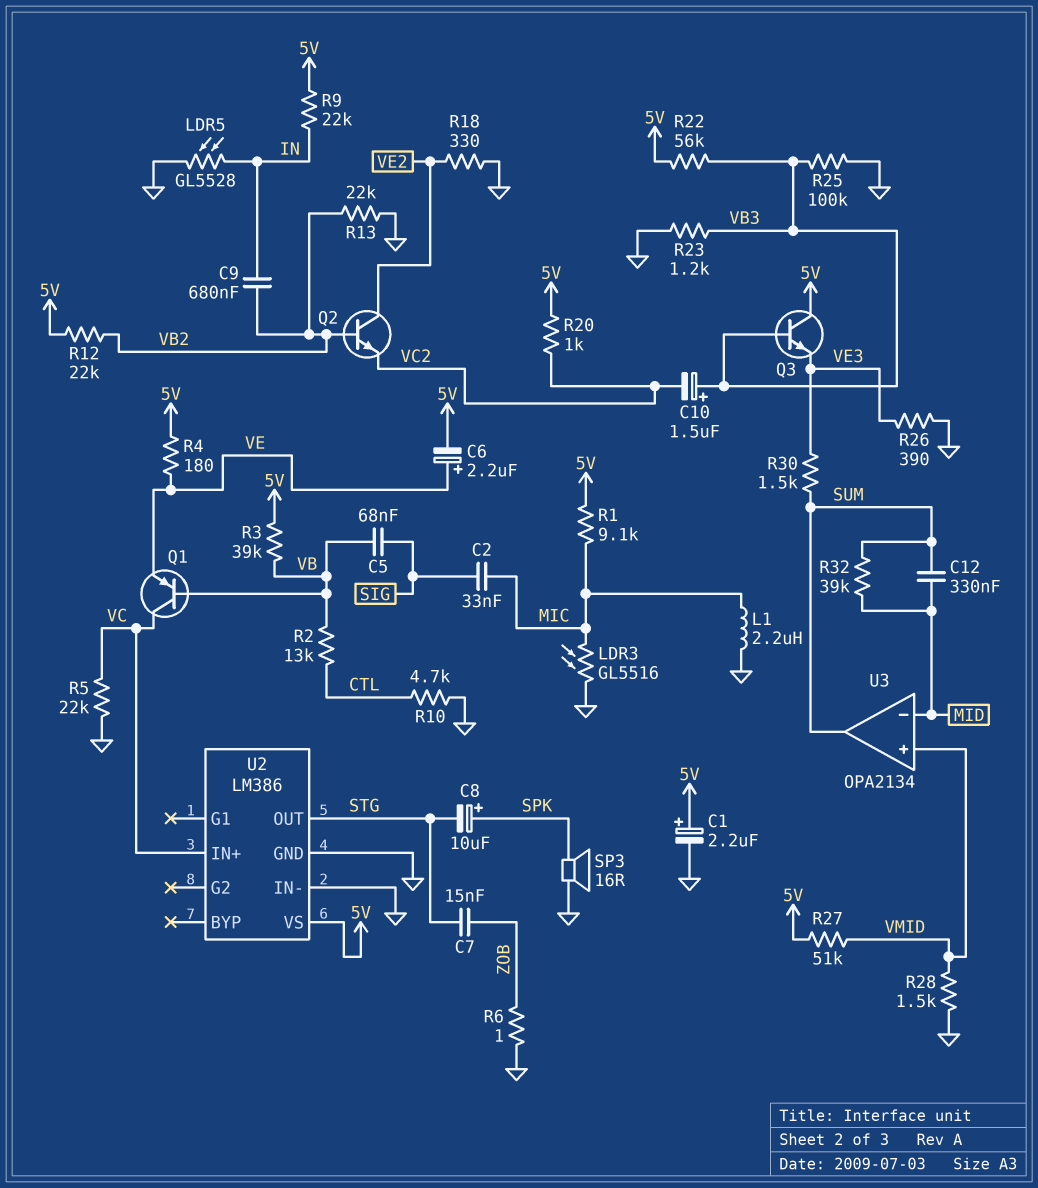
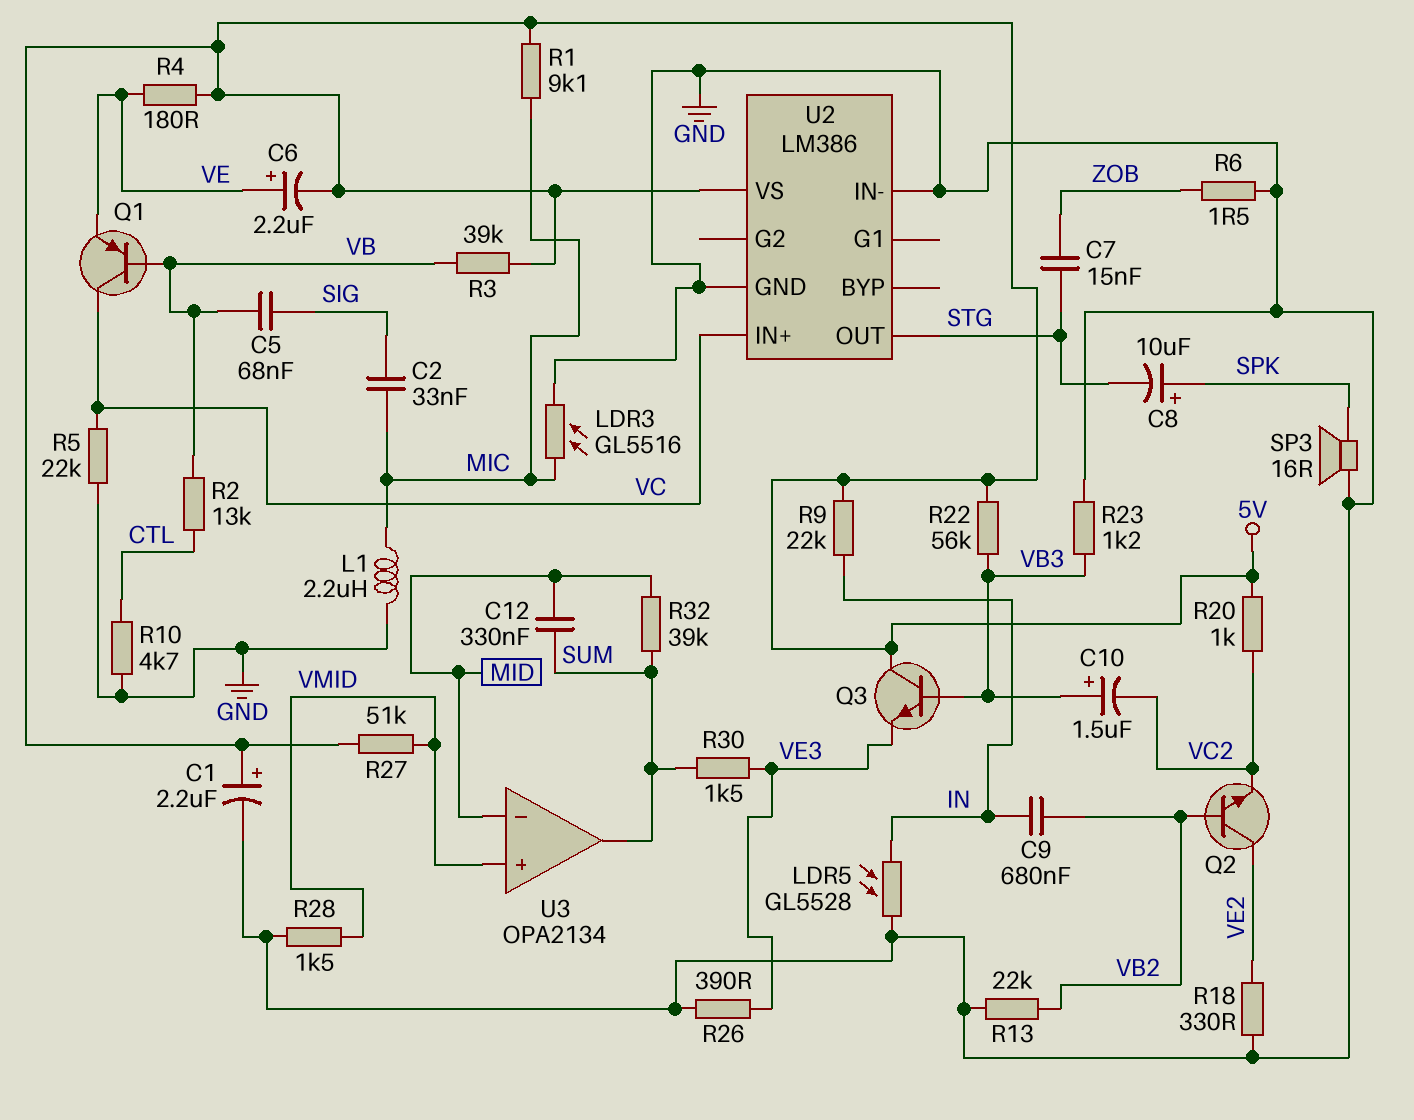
R6: 1 (GND, ZOB) -> 1.5 (GND, ZOB)
R12: 22k (5V, VB2) -> none
R25: 100k (GND, VB3) -> none

